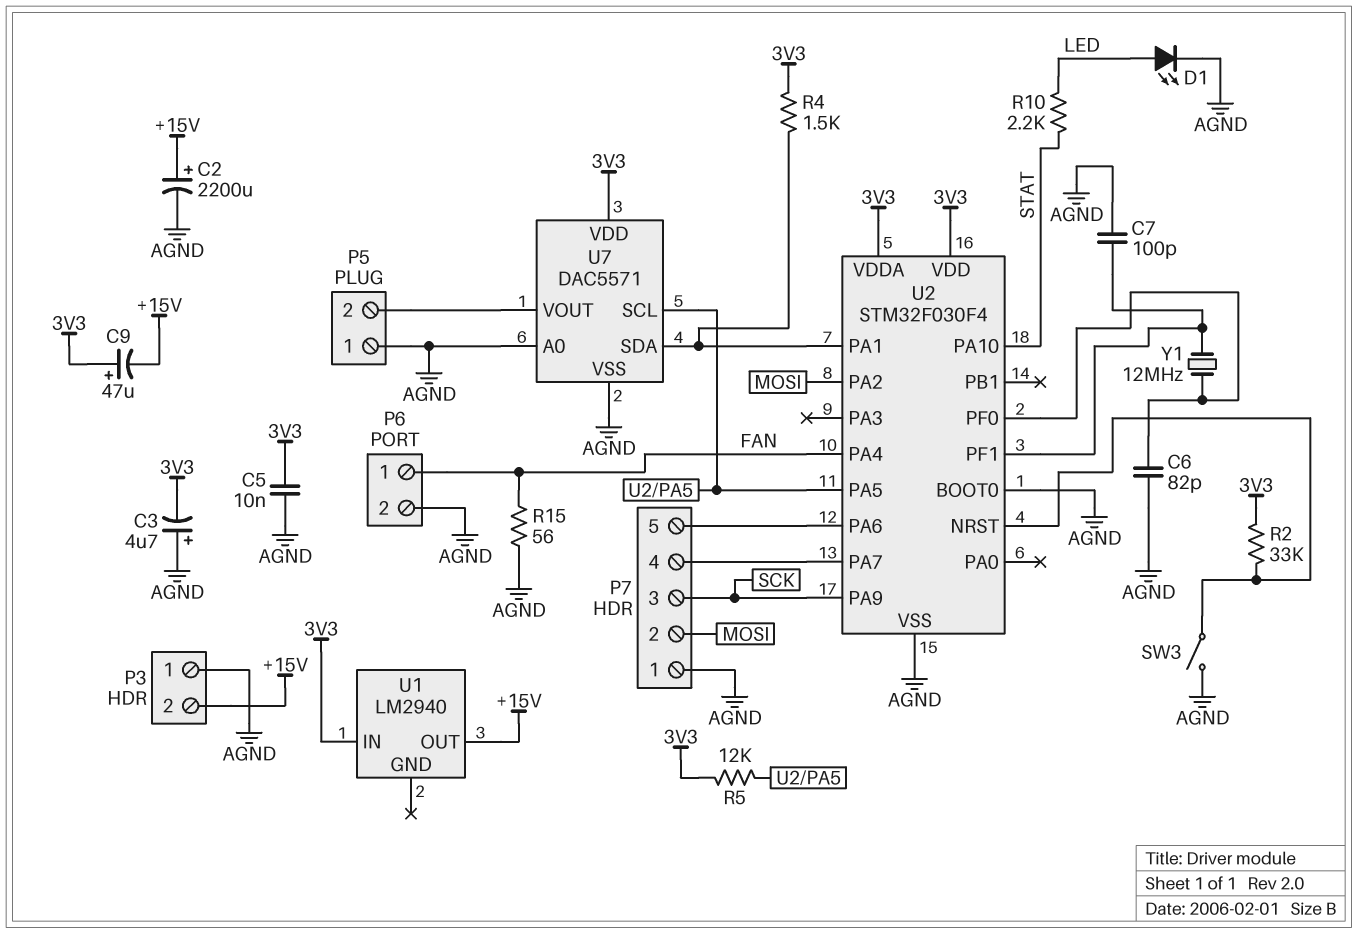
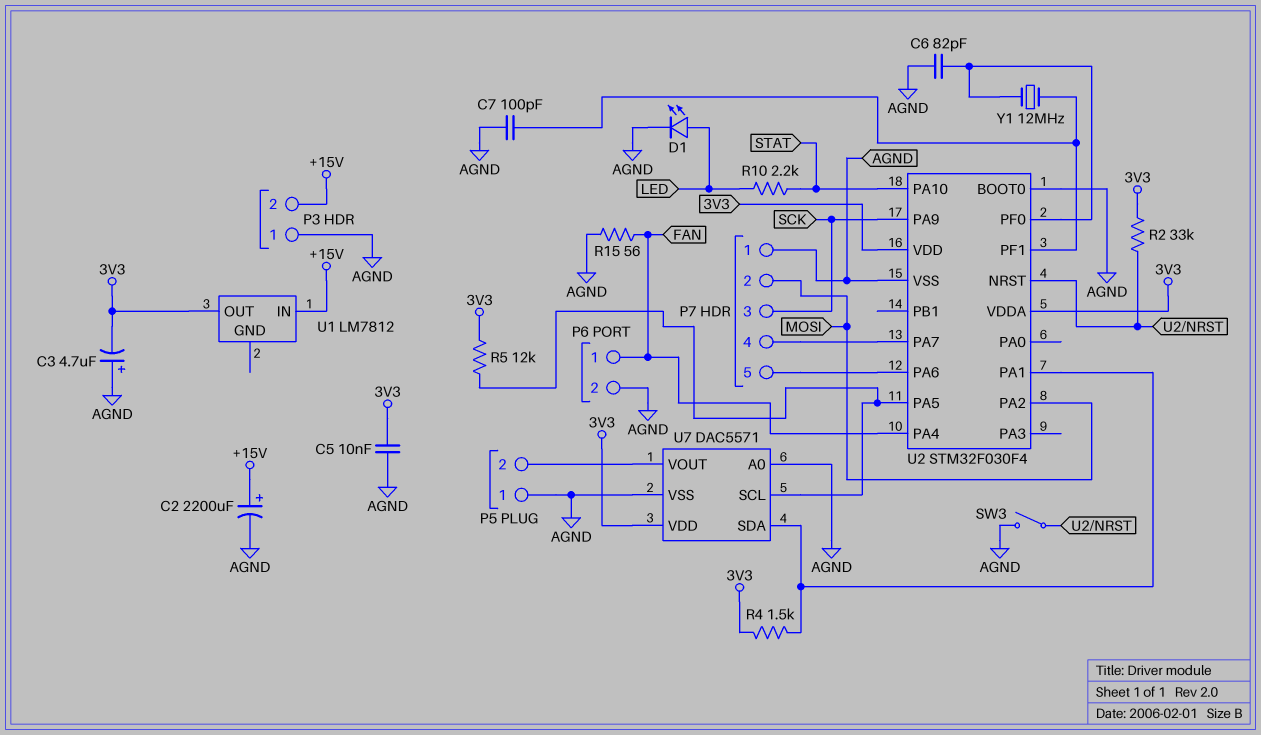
C9: 47uF (plus 3V3, minus +15V) -> none
U1: LM2940 -> LM7812
U1 pin IN: 3V3 -> +15V
U1 pin OUT: +15V -> 3V3

